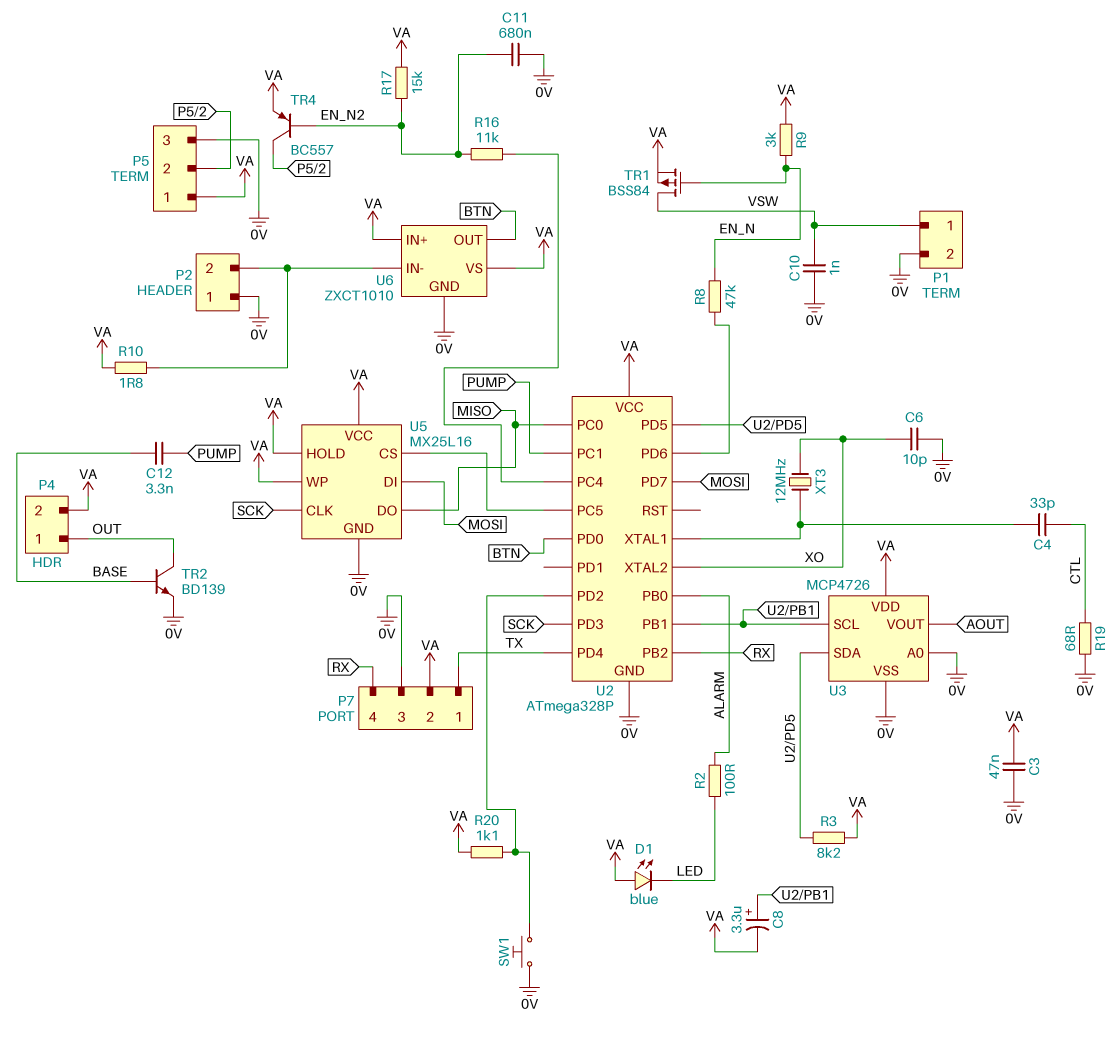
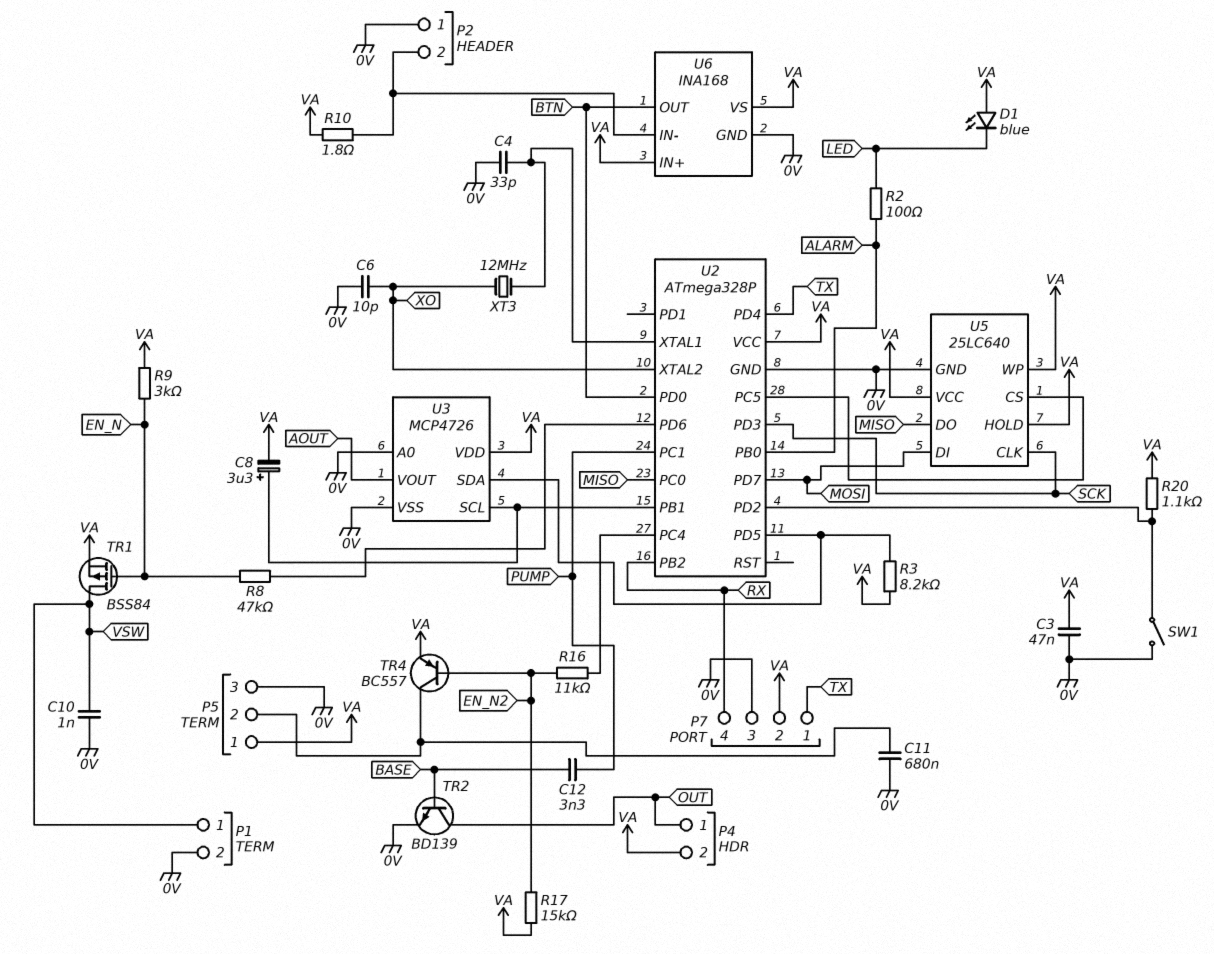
C4: 33pF (CTL, U2/XTAL1) -> 33pF (0V, U2/XTAL1)
C11: 680nF (0V, EN_N2) -> 680nF (0V, P5/2)
R19: 68 (0V, CTL) -> none
SW1: button (0V, U2/PD2) -> switch (0V, U2/PD2)
U5: MX25L16 -> 25LC640
U6: ZXCT1010 -> INA168

